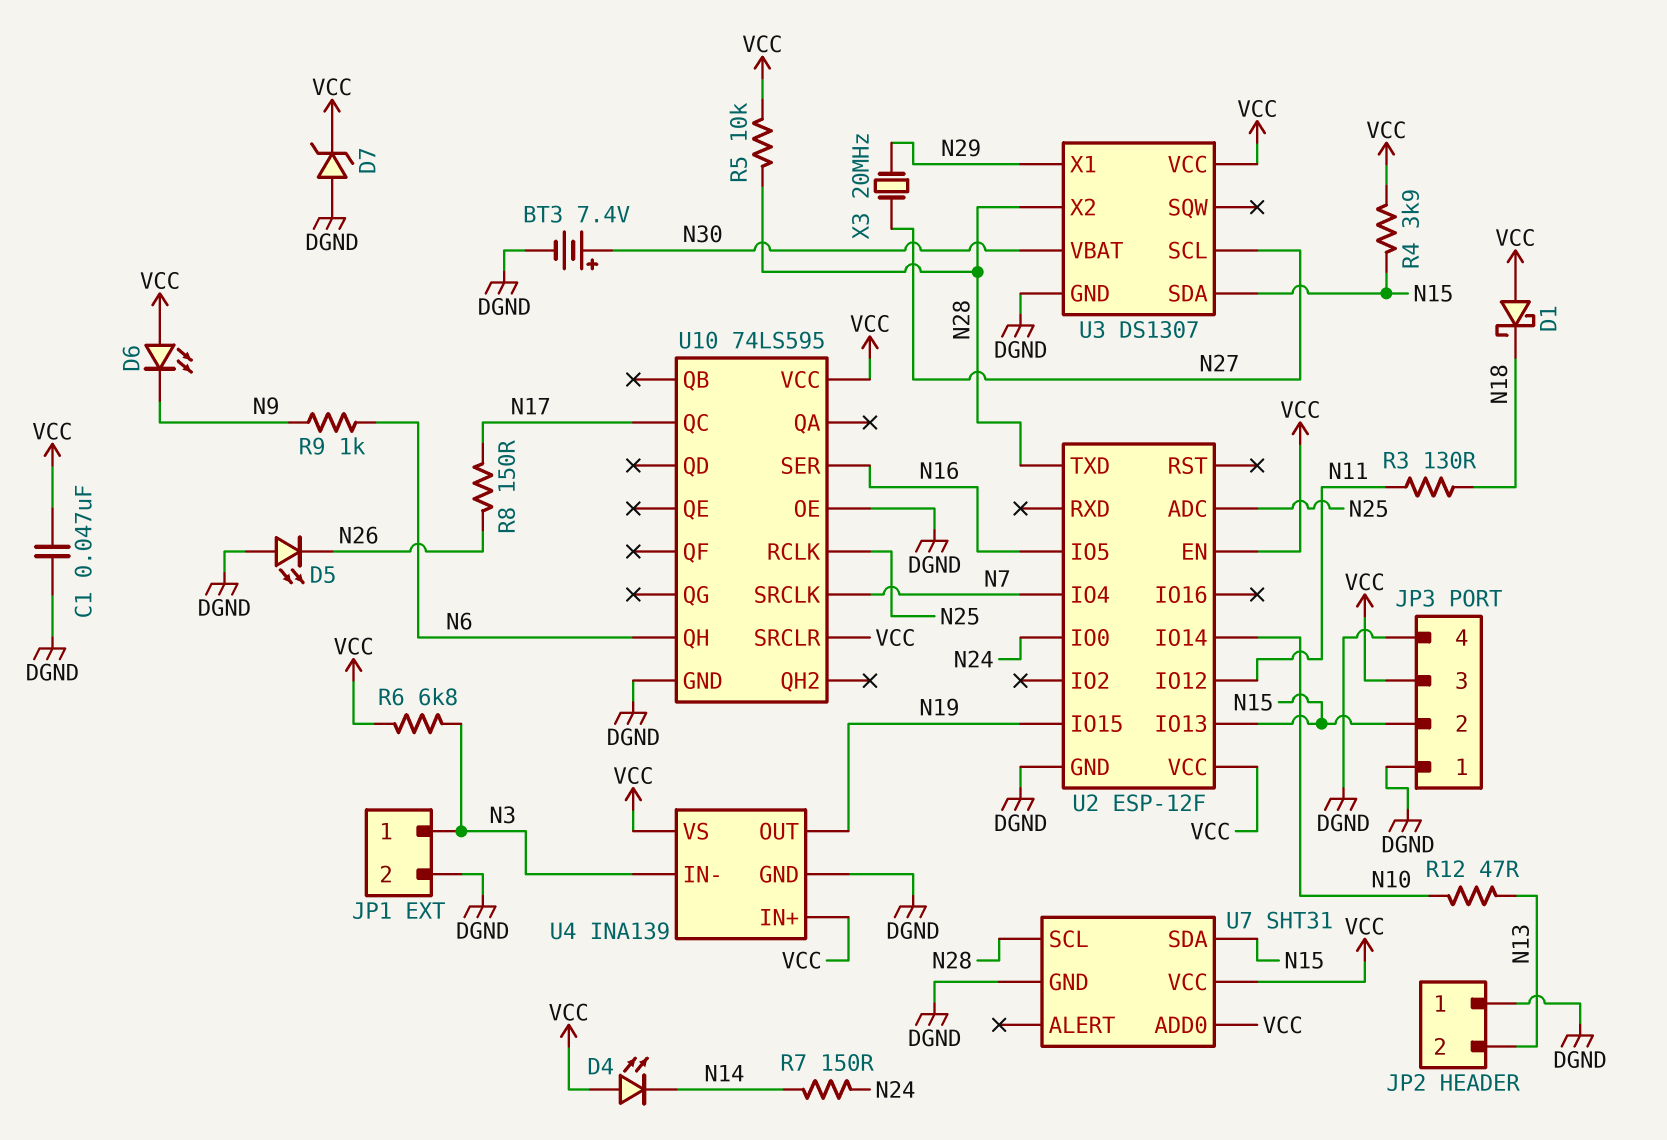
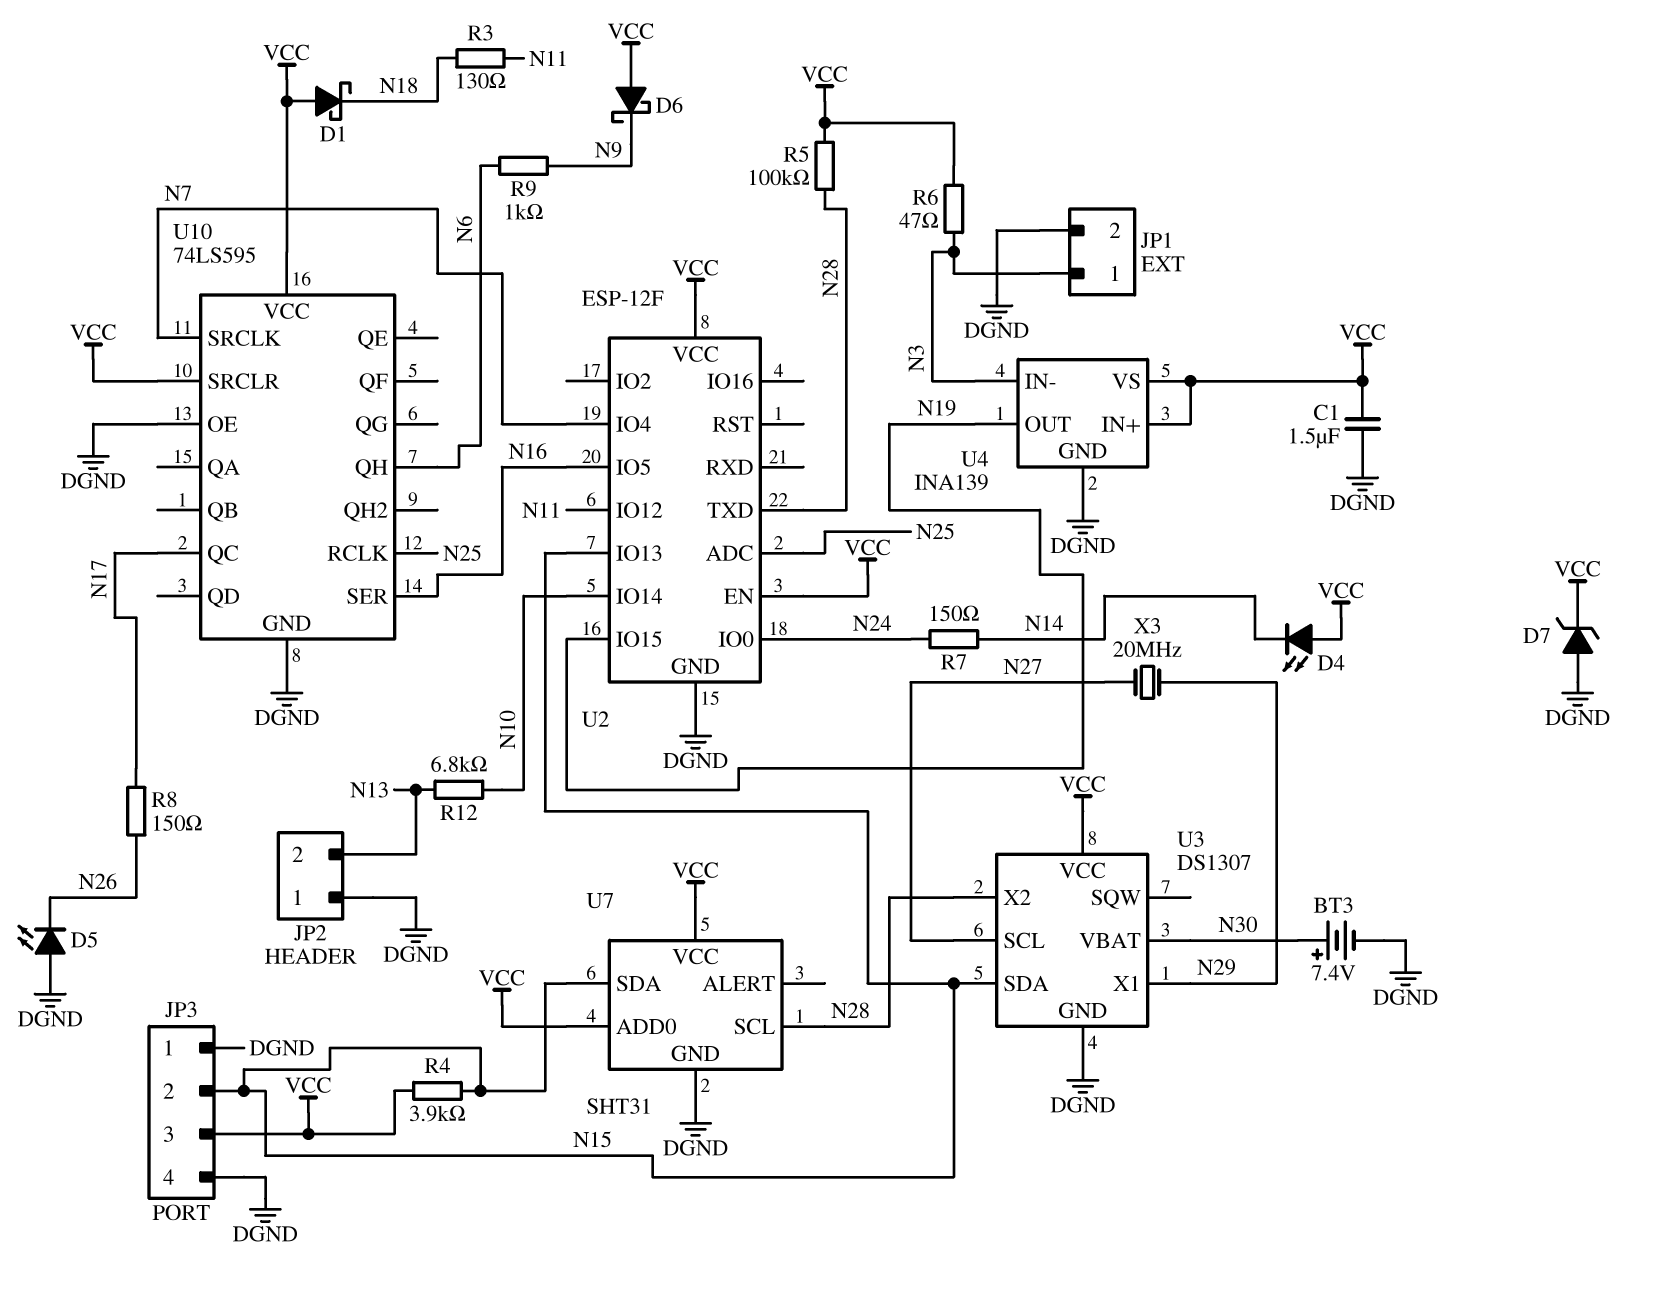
C1: 47nF (DGND, VCC) -> 1.5uF (DGND, VCC)
D6: LED (A VCC, K N9) -> schottky (A VCC, K N9)
R5: 10k (N28, VCC) -> 100k (N28, VCC)
R6: 6.8k (N3, VCC) -> 47 (N3, VCC)
R12: 47 (N10, N13) -> 6.8k (N10, N13)

